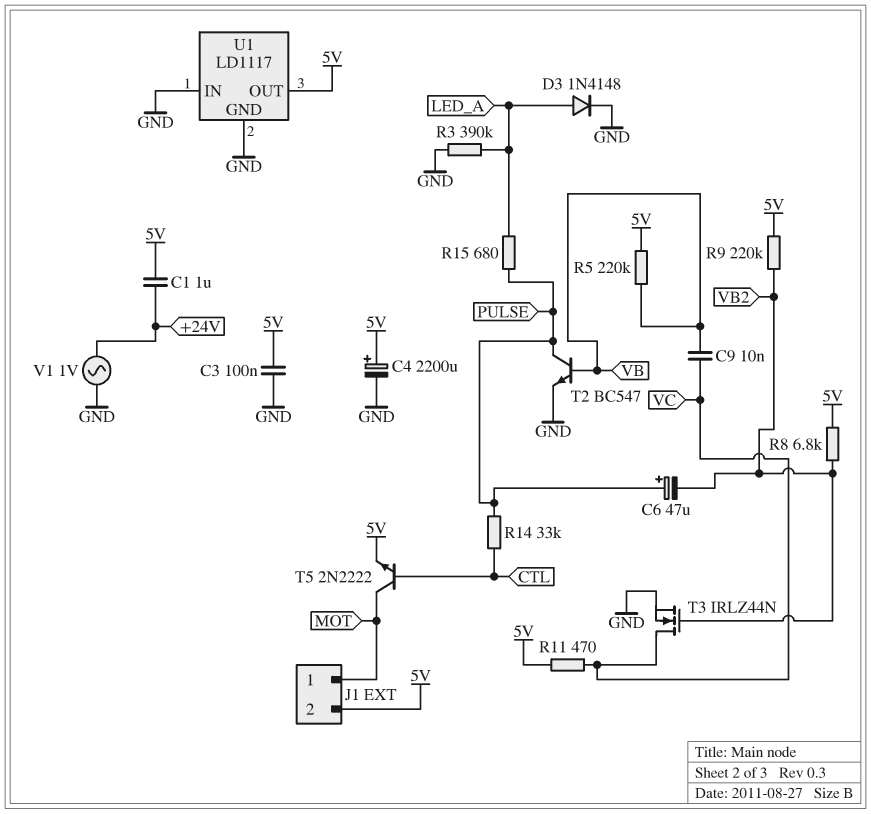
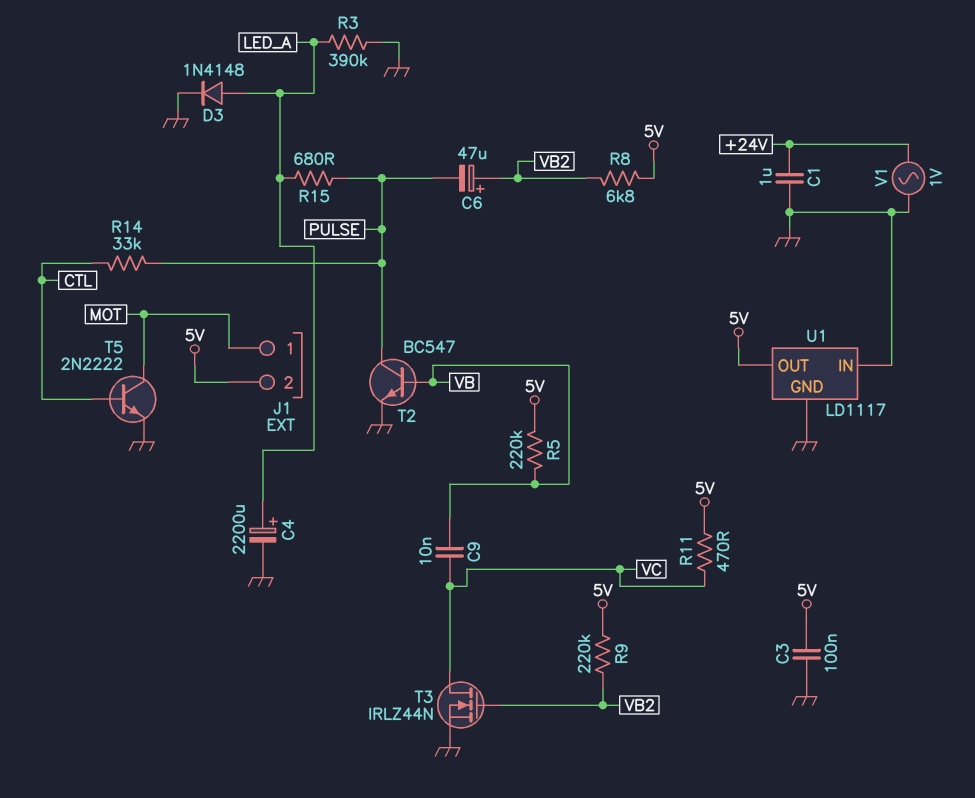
C1: 1uF (+24V, 5V) -> 1uF (+24V, GND)
C4: 2200uF (plus 5V, minus GND) -> 2200uF (plus LED_A, minus GND)
C6: 47uF (plus PULSE, minus VB2) -> 47uF (plus VB2, minus PULSE)
T5: NPN 2N2222 (B CTL, C MOT, E 5V) -> NPN 2N2222 (B CTL, C MOT, E GND)

